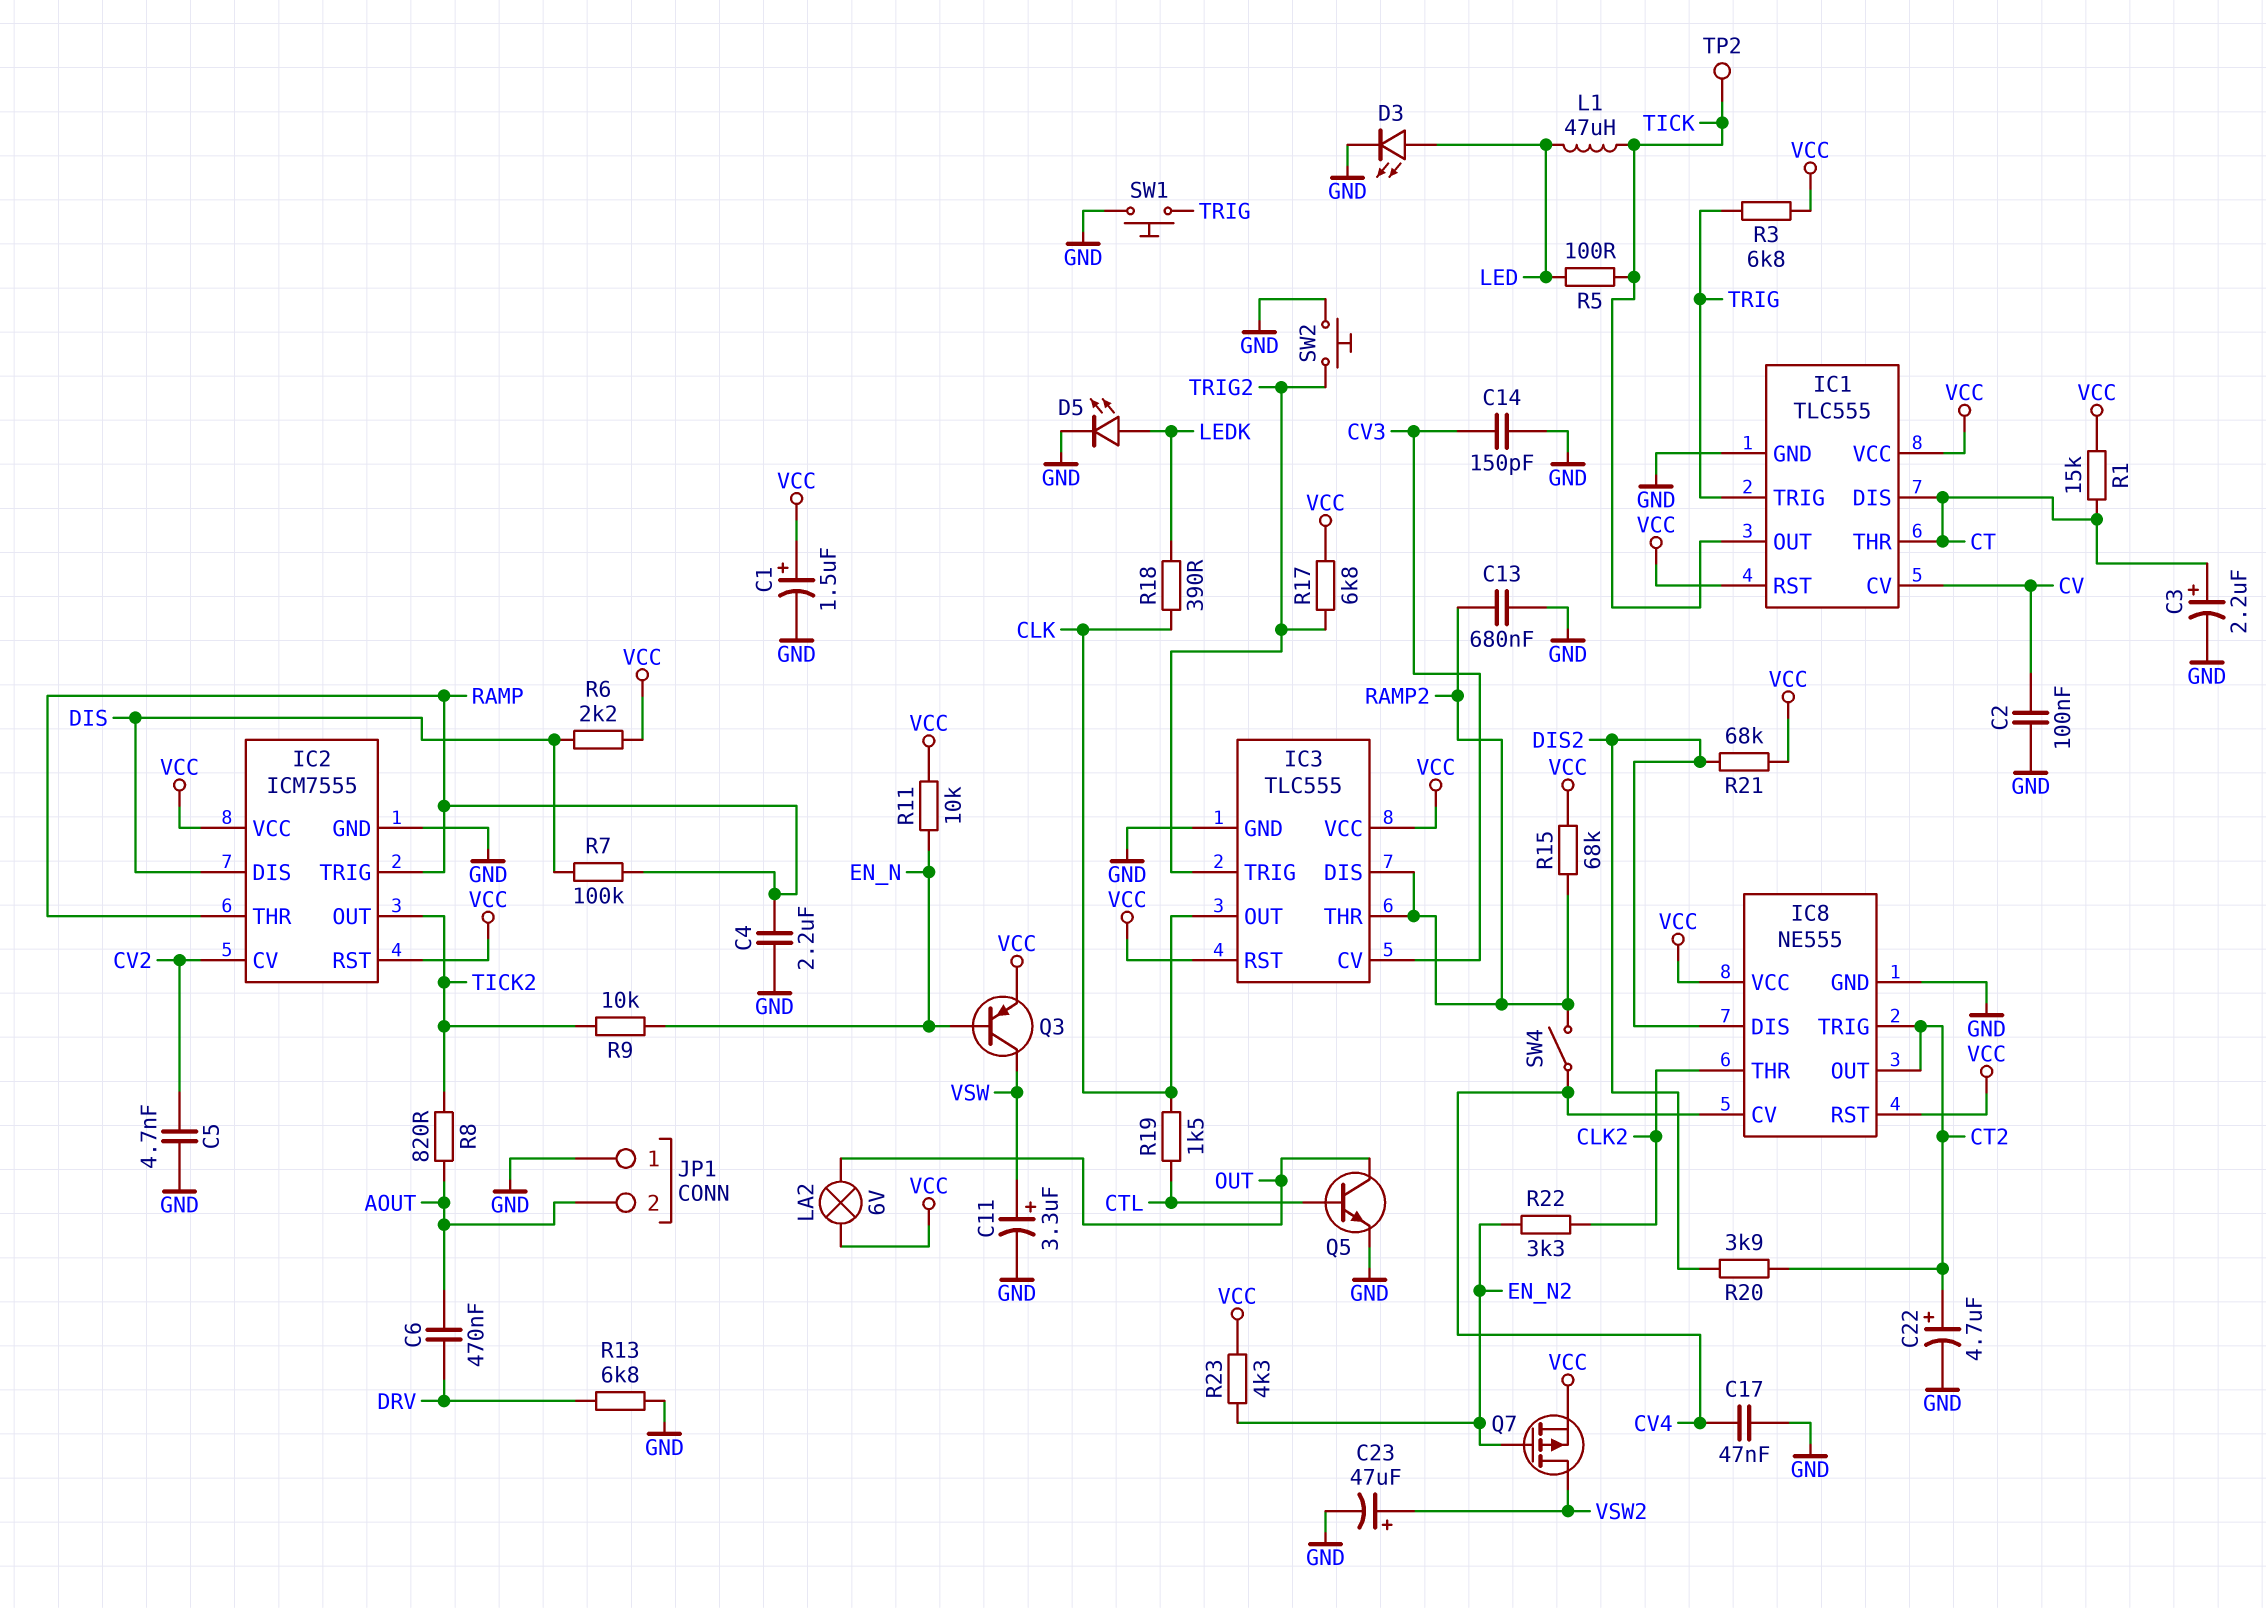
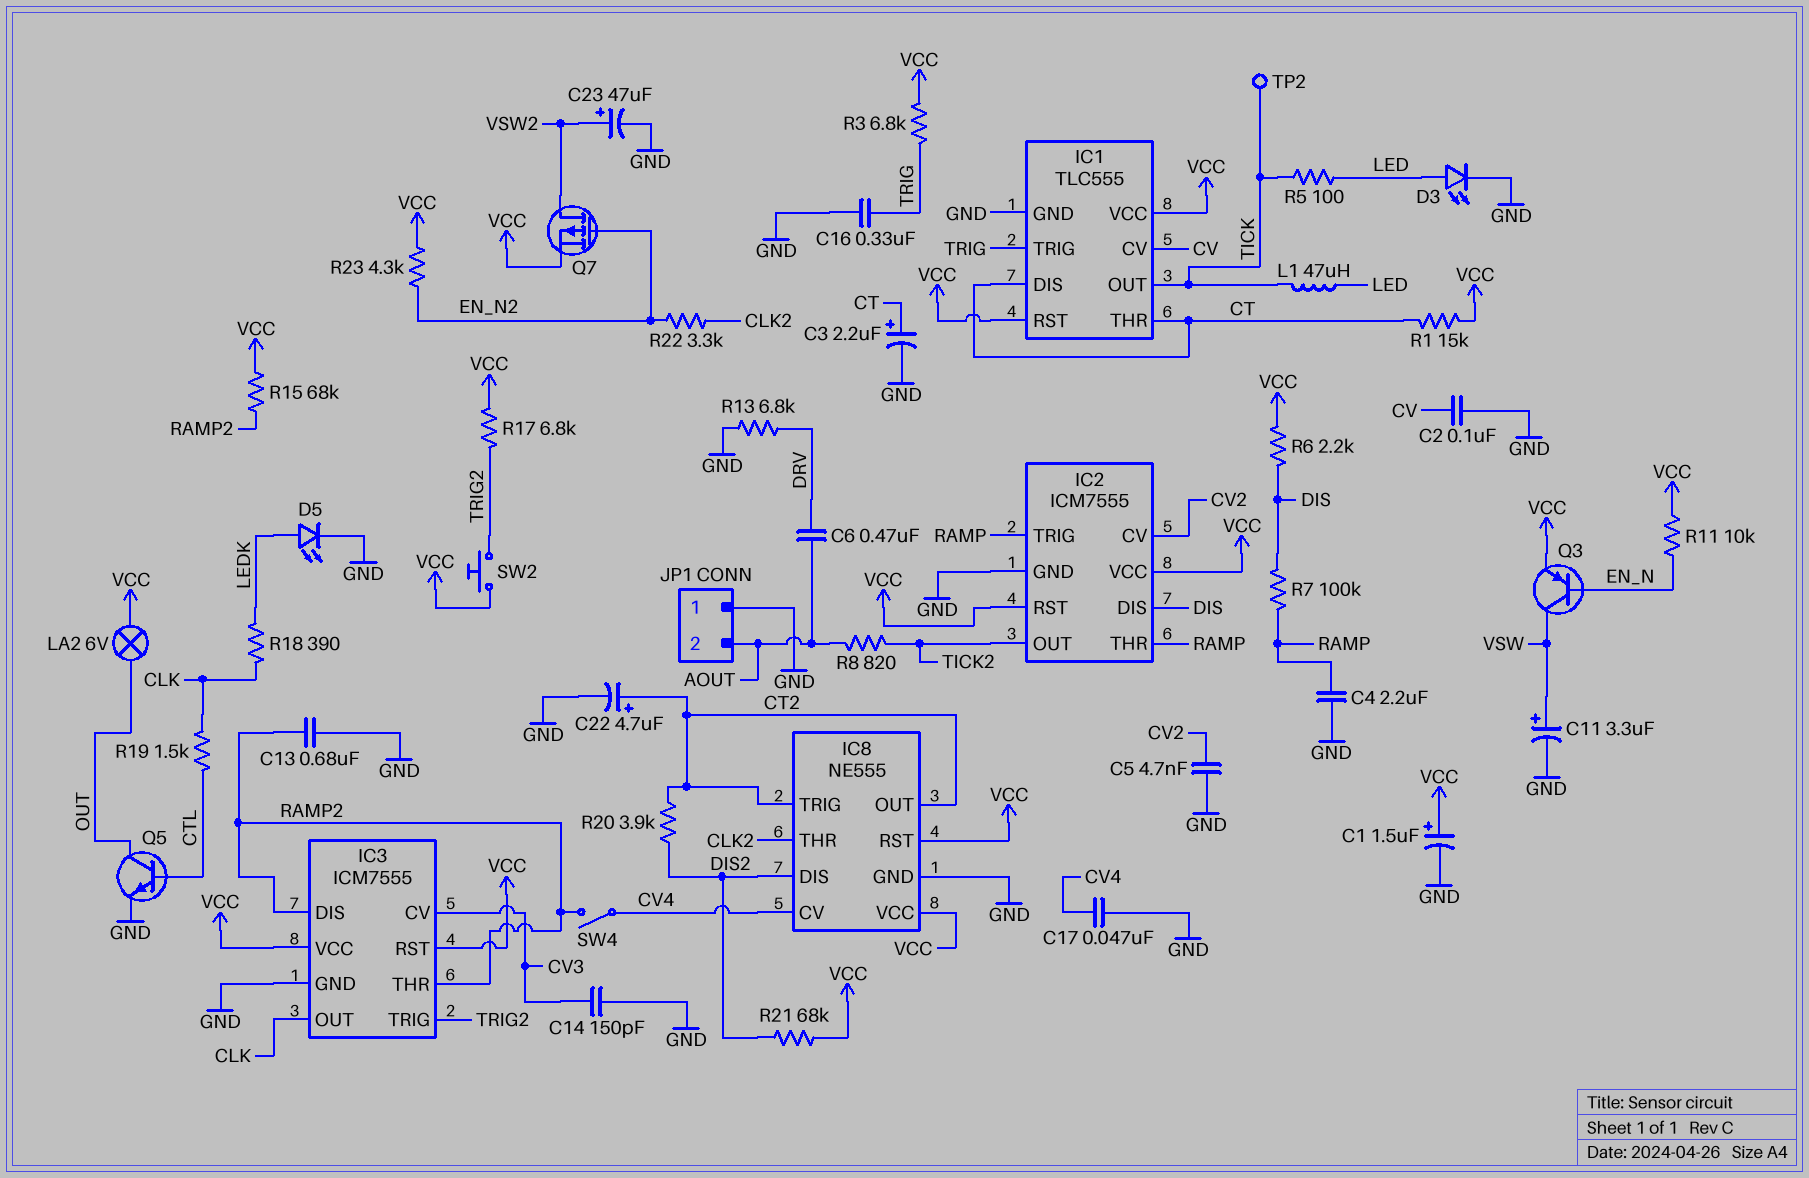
C16: none -> 330nF (GND, TRIG)
IC3: TLC555 -> ICM7555
R9: 10k (EN_N, TICK2) -> none
SW1: button (GND, TRIG) -> none
SW2: button (GND, TRIG2) -> button (TRIG2, VCC)

